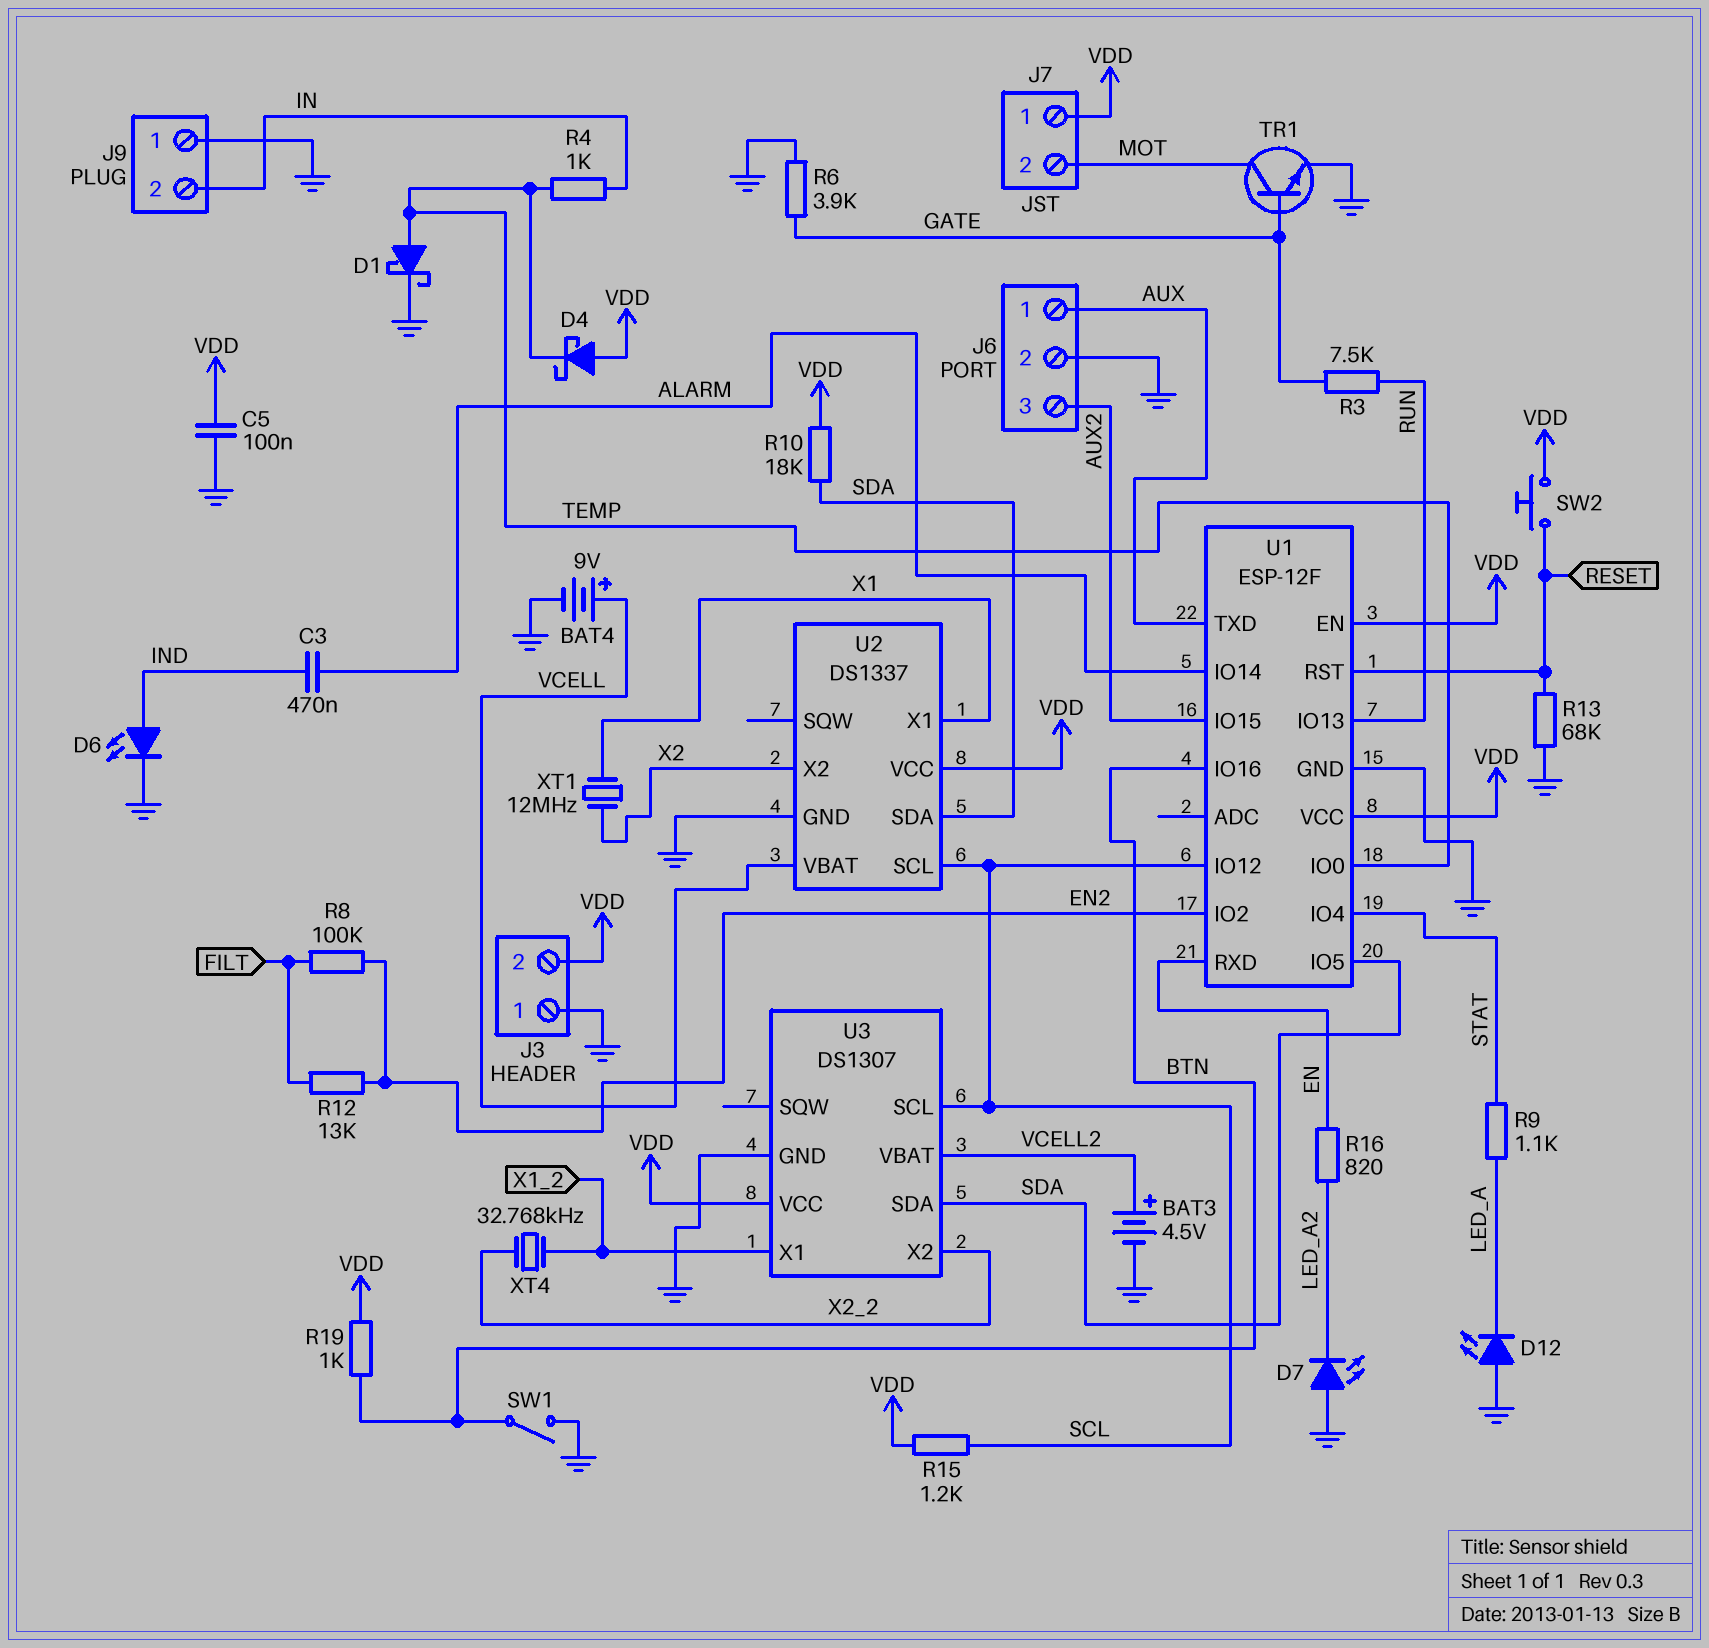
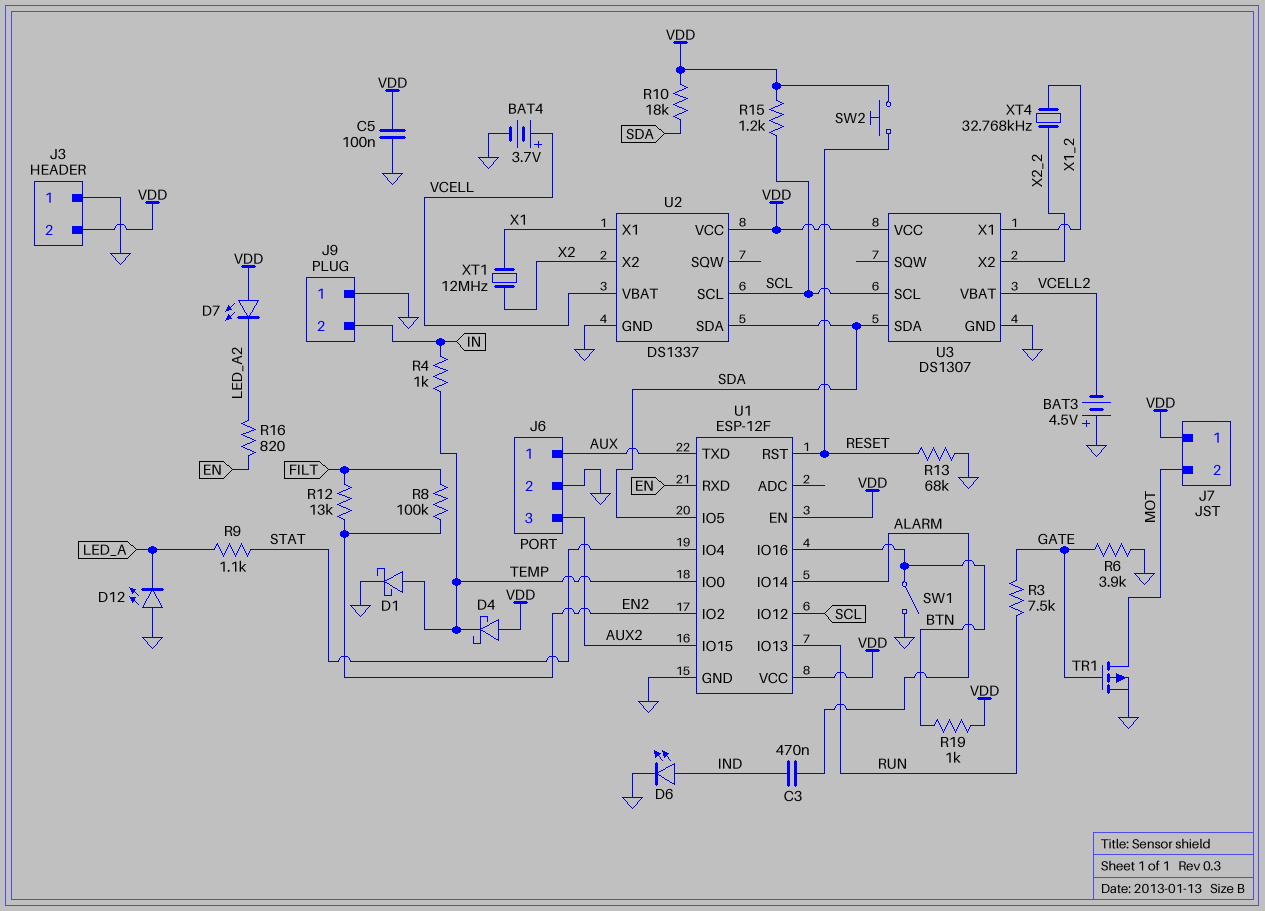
BAT3: 4.5V (plus VCELL2, minus GND) -> 4.5V (plus GND, minus VCELL2)
BAT4: 9V (plus VCELL, minus GND) -> 3.7V (plus VCELL, minus GND)
D7: LED (A GND, K LED_A2) -> LED (A VDD, K LED_A2)
TR1: NPN (B GATE, C MOT, E GND) -> PMOS (G GATE, D MOT, S GND)

